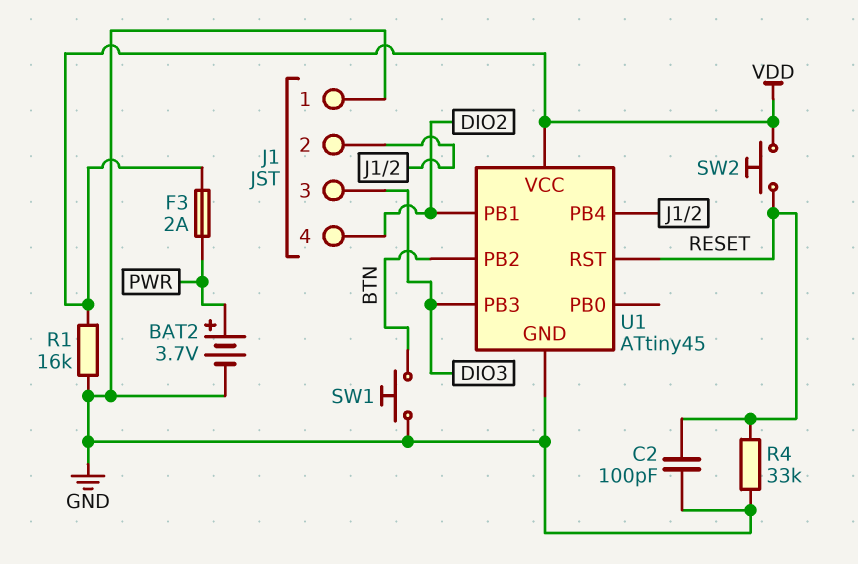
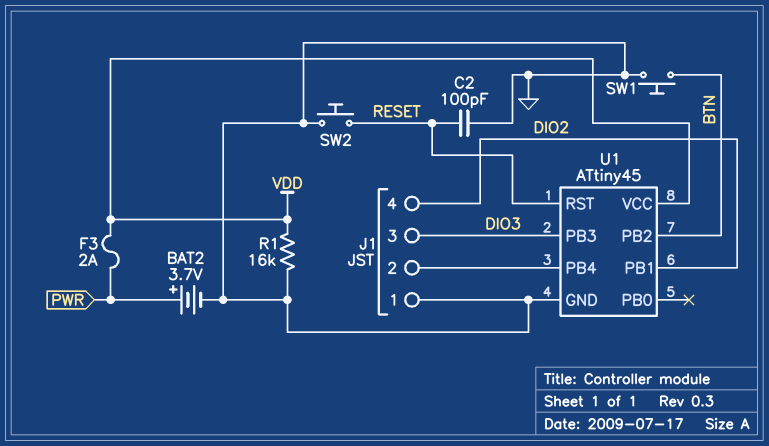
R4: 33k (GND, RESET) -> none
SW2: button (RESET, VDD) -> button (GND, RESET)

